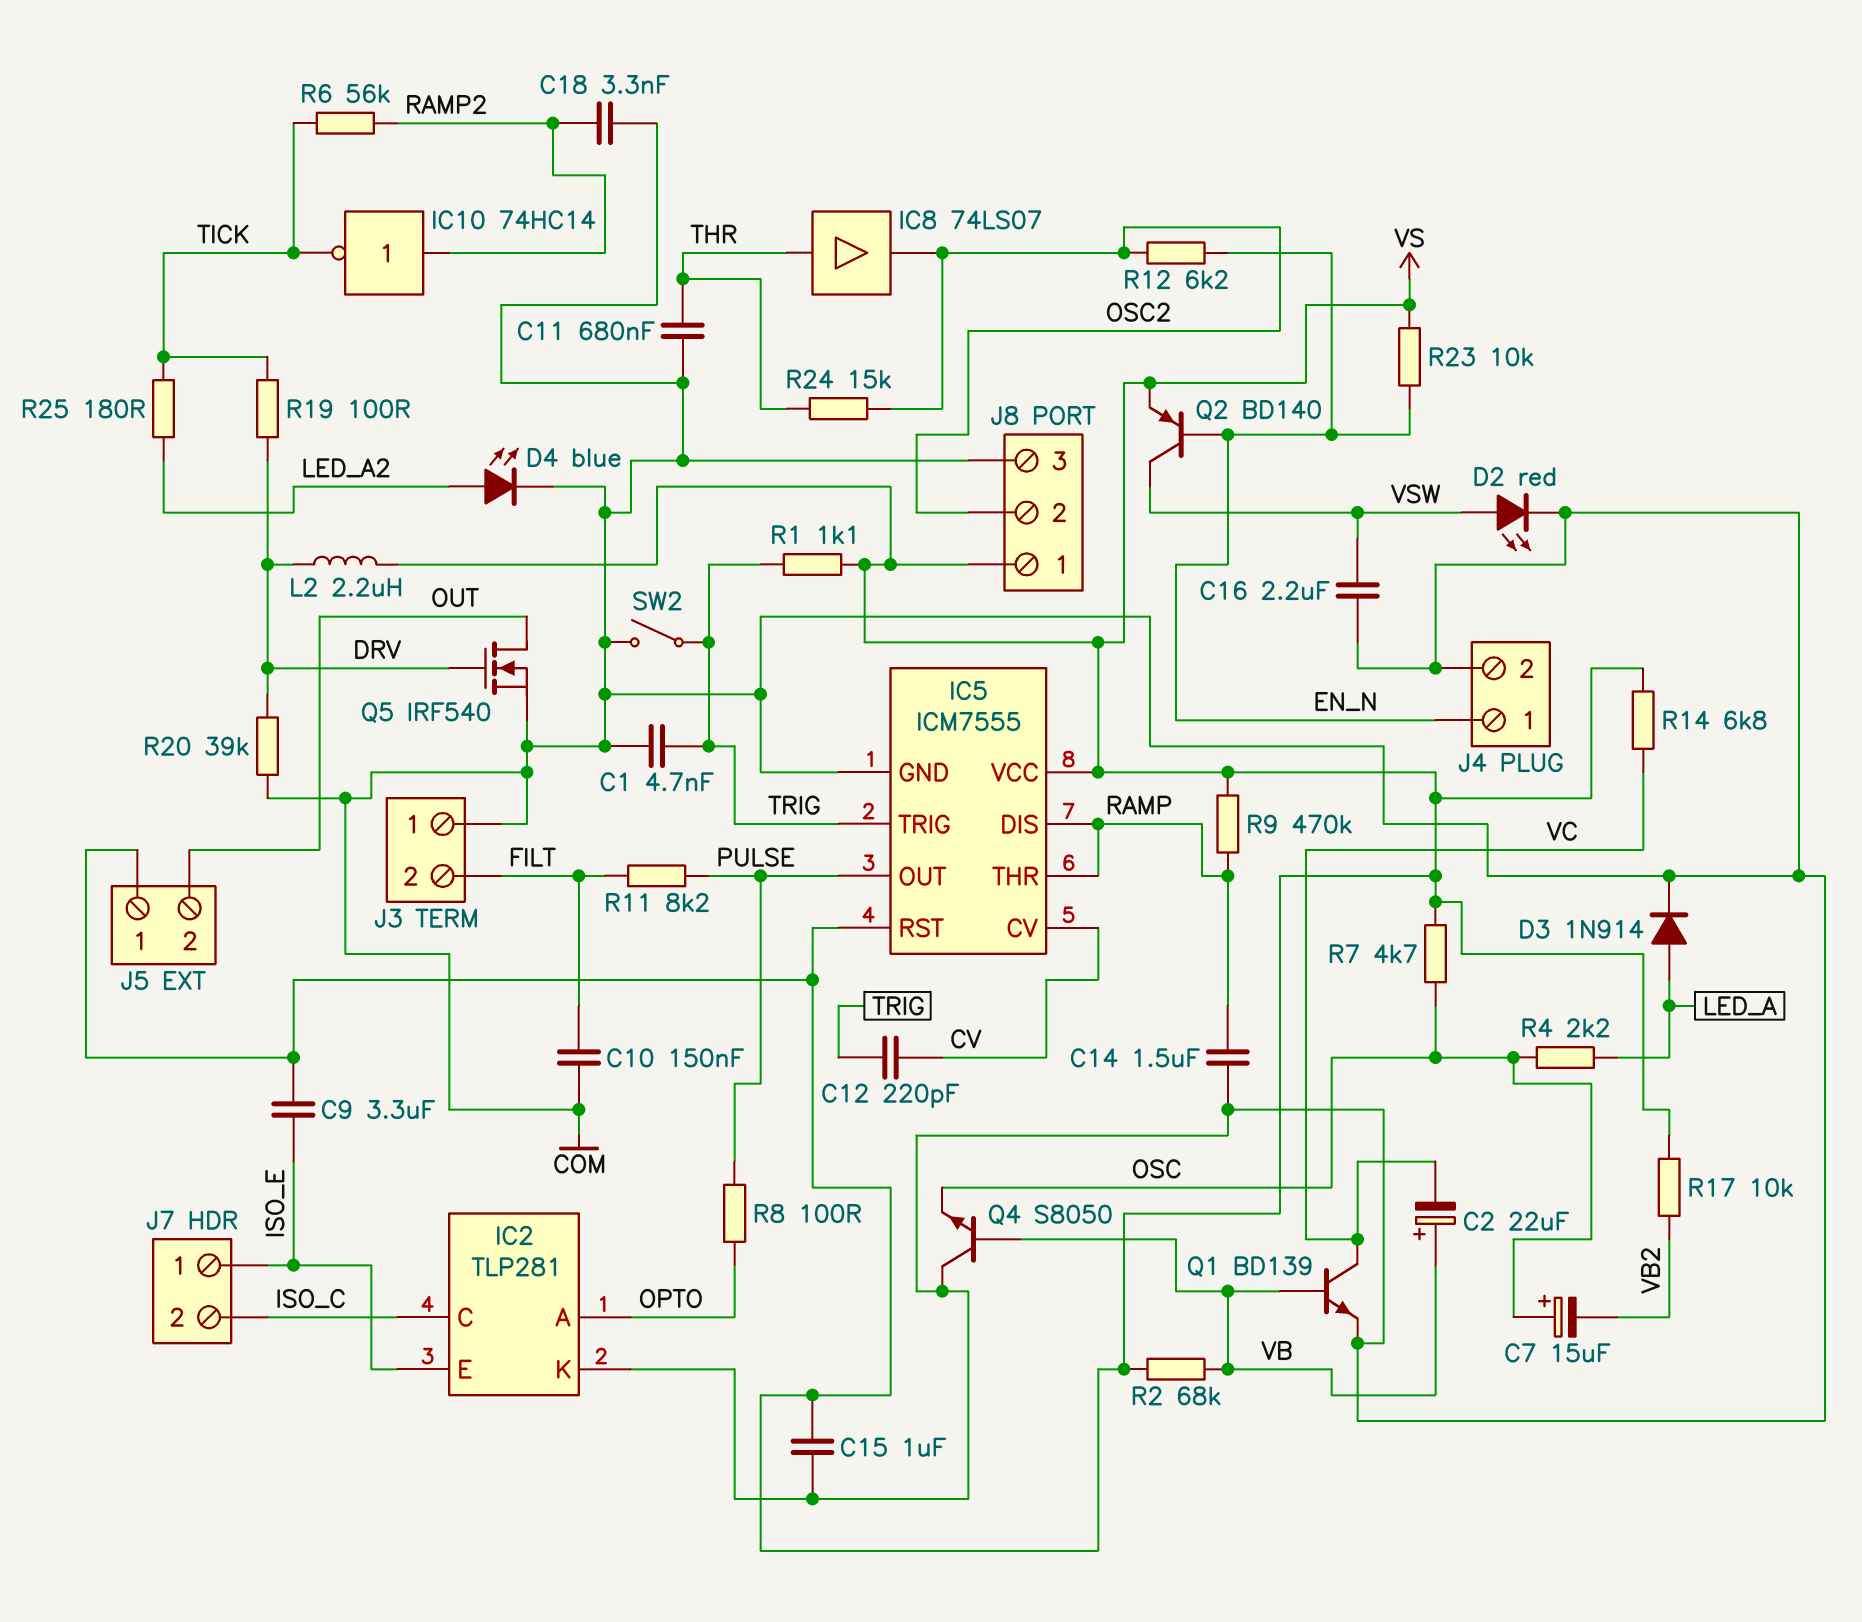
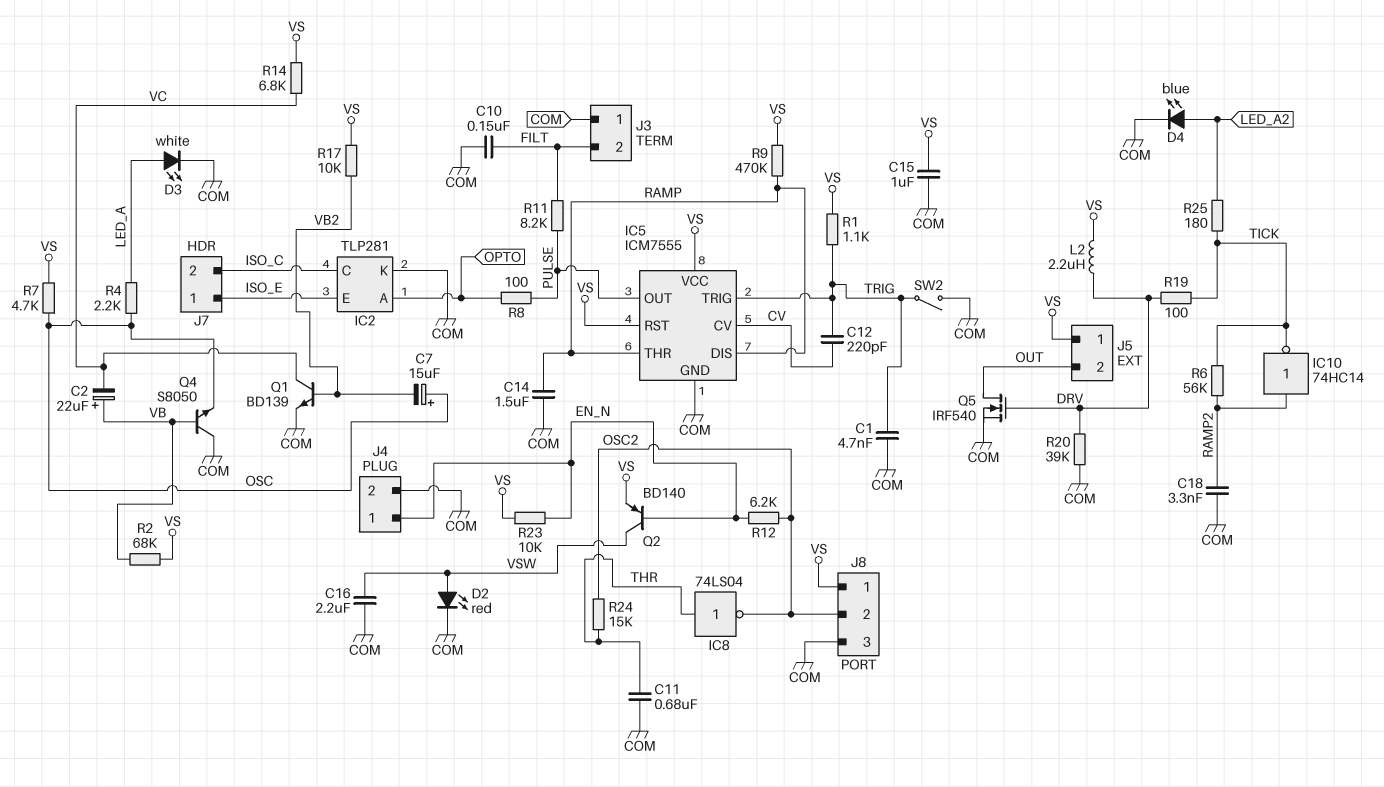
C9: 3.3uF (ISO_E, VS) -> none
D3: diode 1N914 (A LED_A, K COM) -> LED white (A LED_A, K COM)
IC8: buffer 74LS07 (in THR, out OSC2) -> NOT 74LS04 (in THR, out OSC2)
Q1: NPN BD139 (B VB, C VC, E COM) -> NPN BD139 (B VB2, C VC, E COM)

